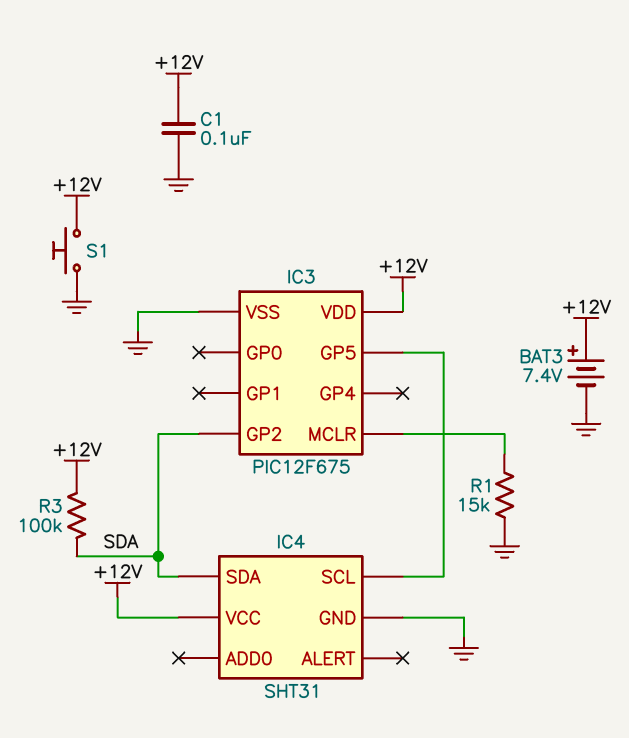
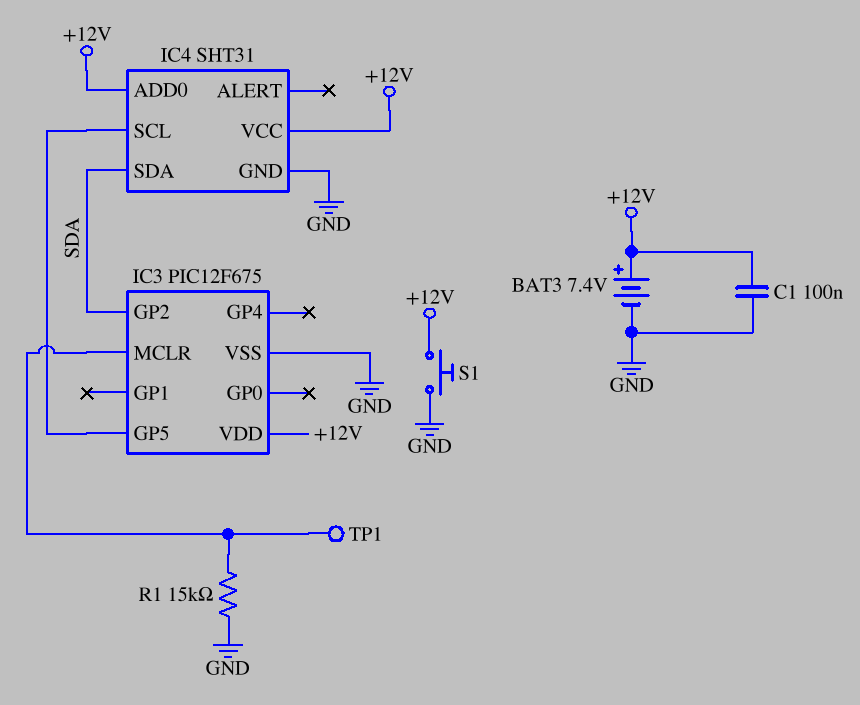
IC4 pin ADD0: none -> +12V
R3: 100k (+12V, SDA) -> none
TP1: none -> test point (IC3/MCLR)

